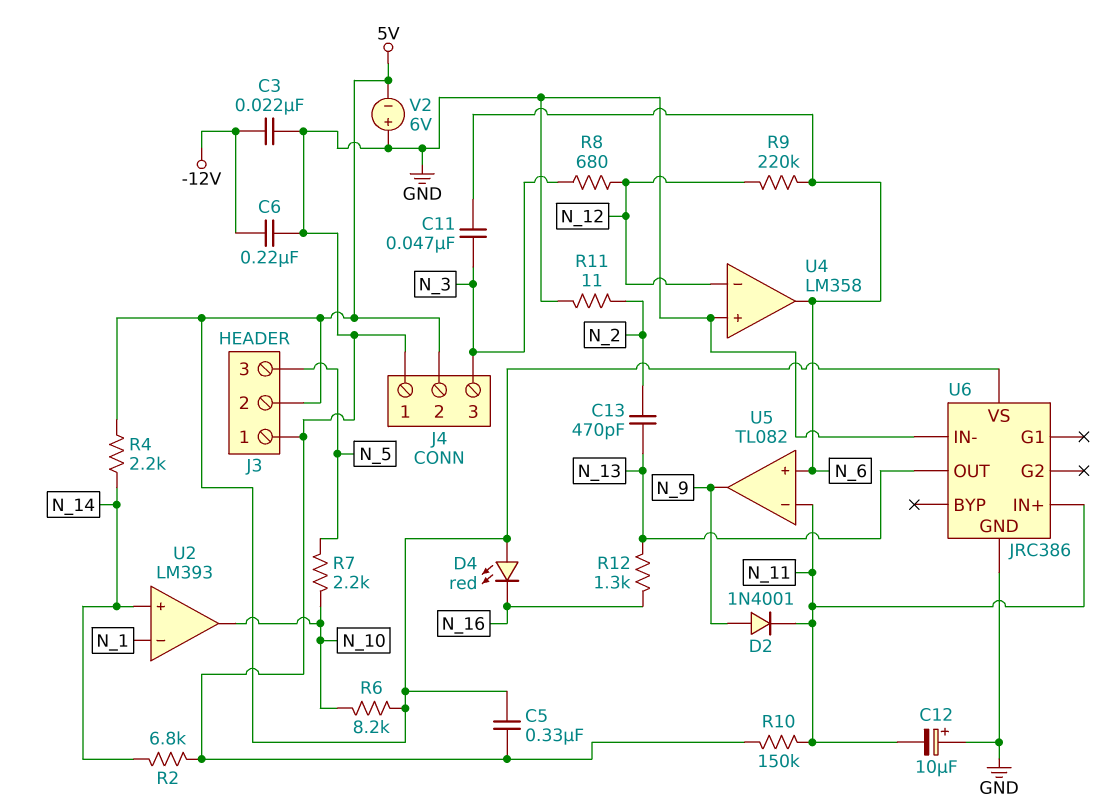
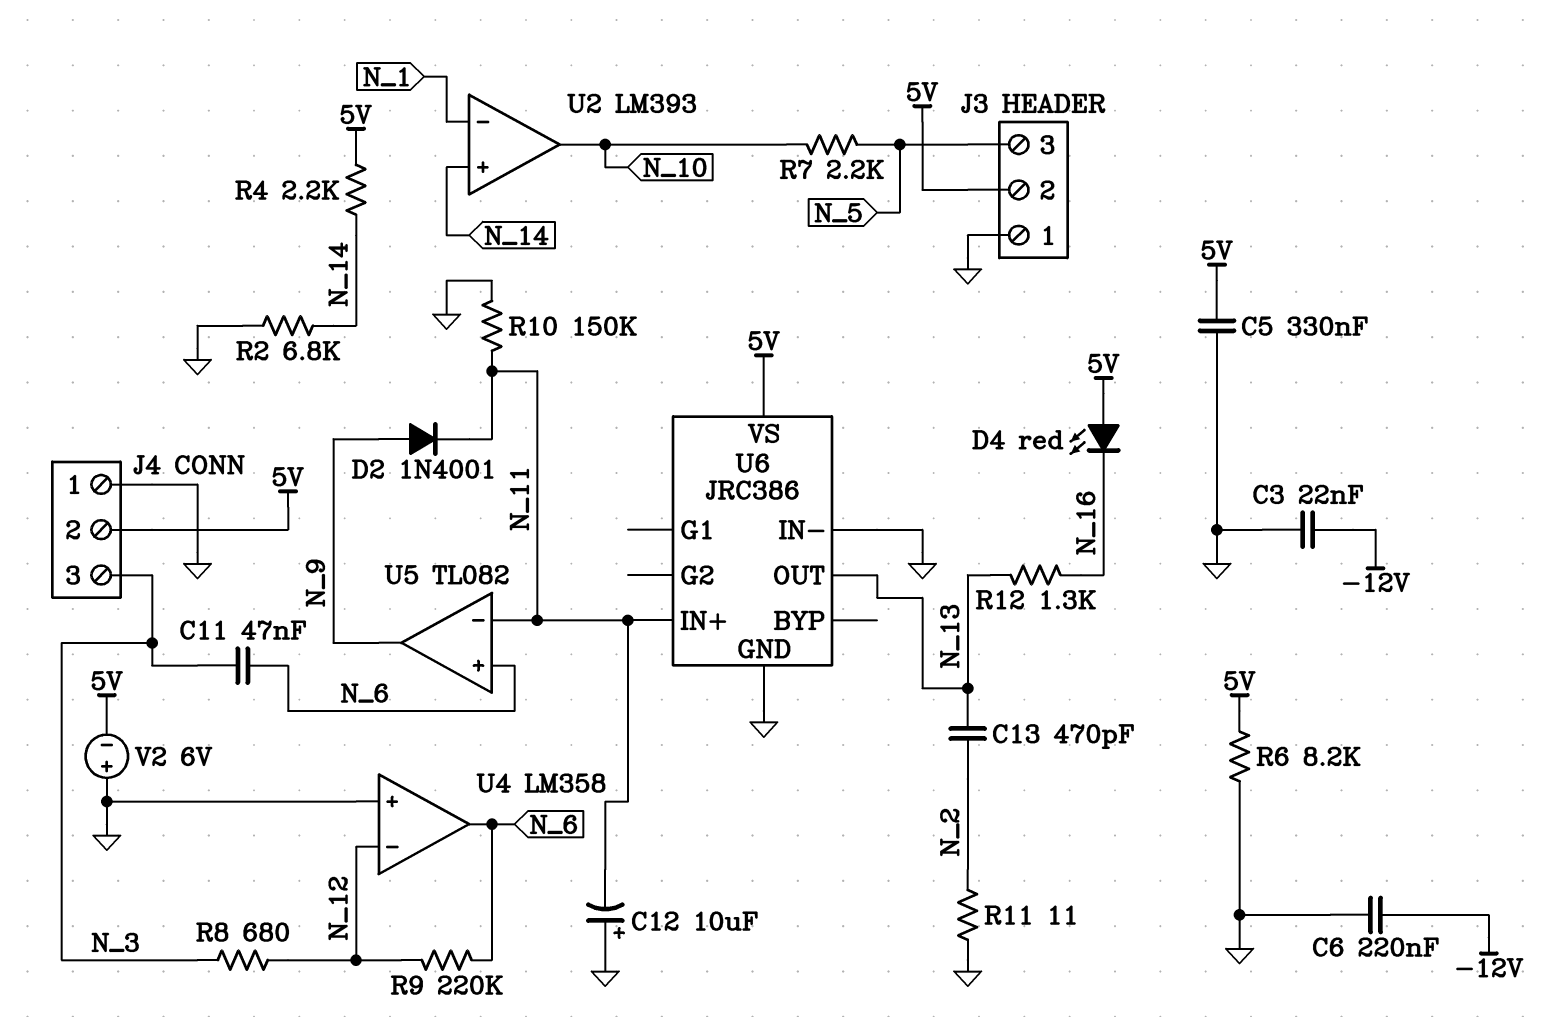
R6: 8.2k (5V, N_10) -> 8.2k (5V, GND)

